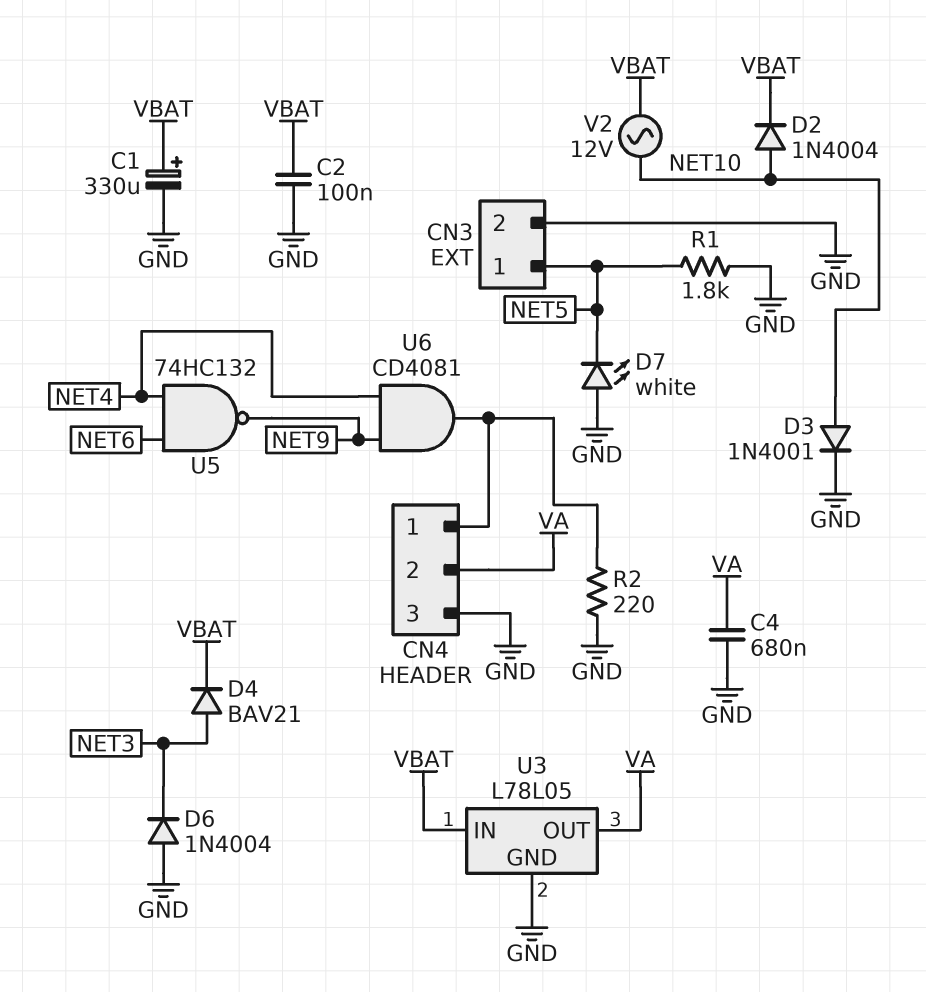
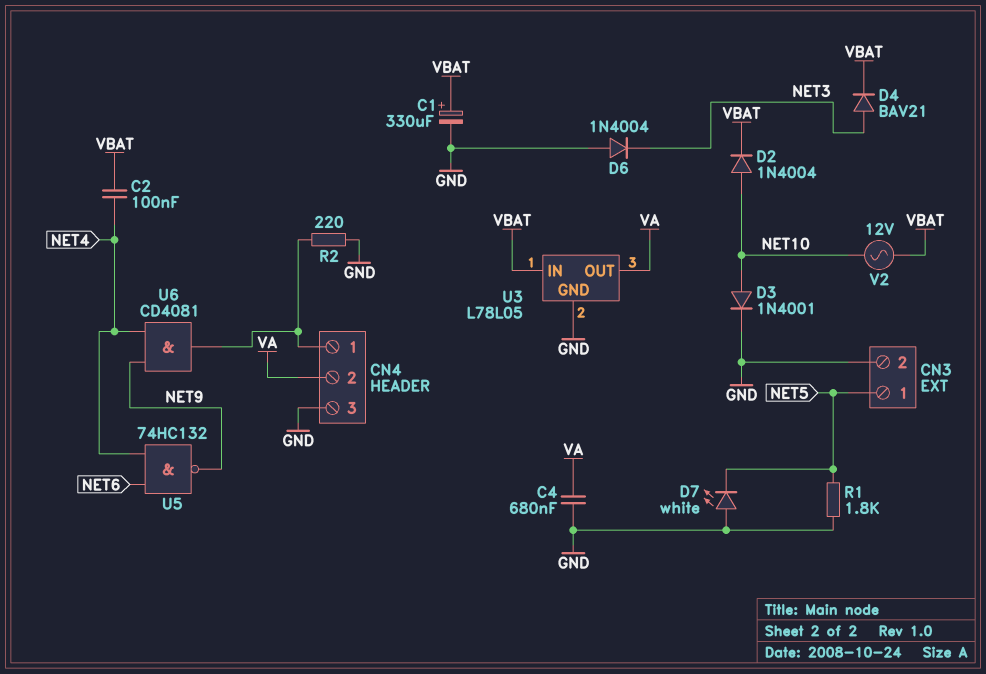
C2: 100nF (GND, VBAT) -> 100nF (NET4, VBAT)

